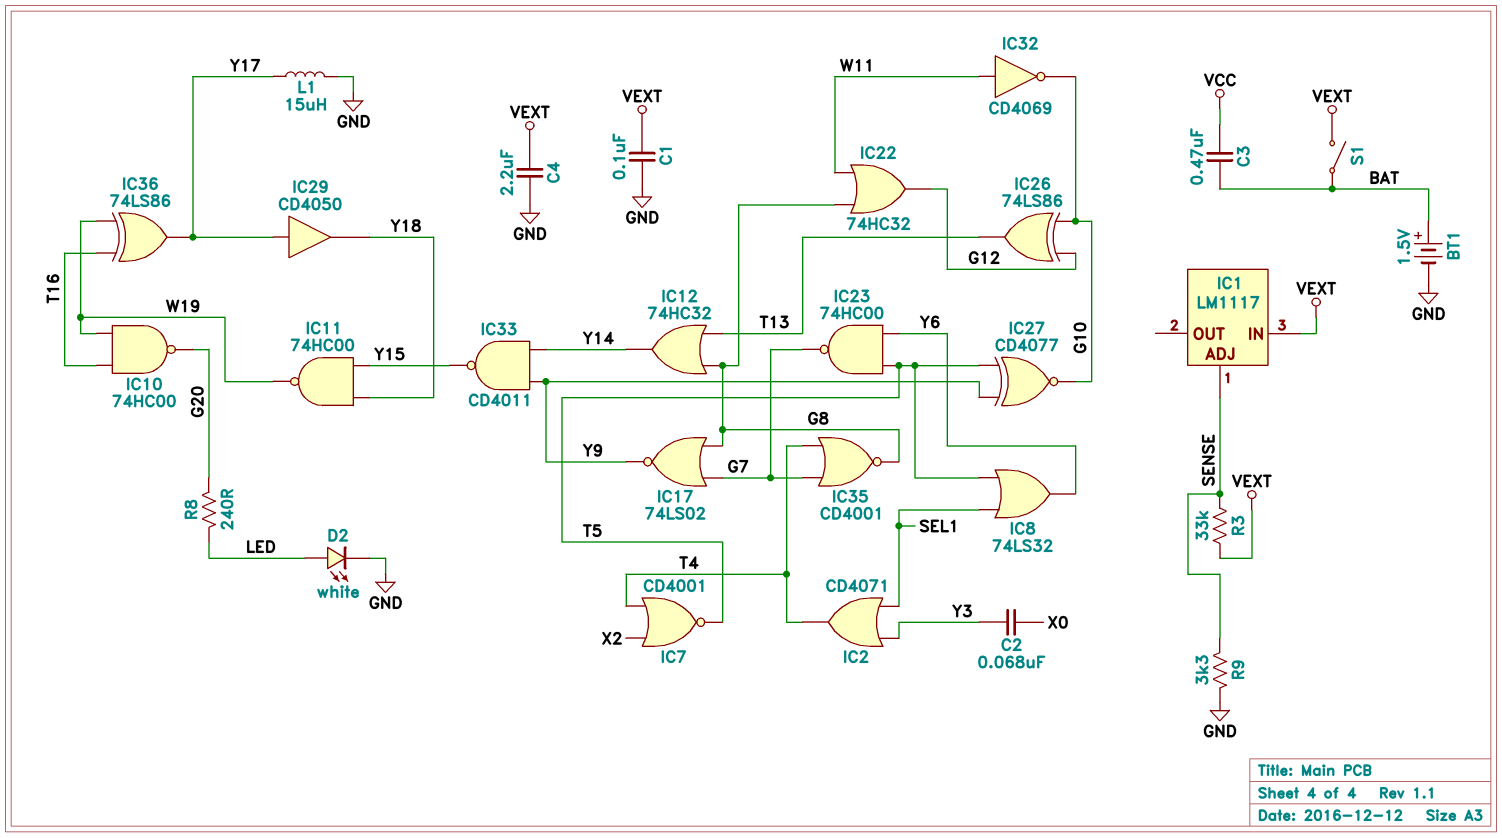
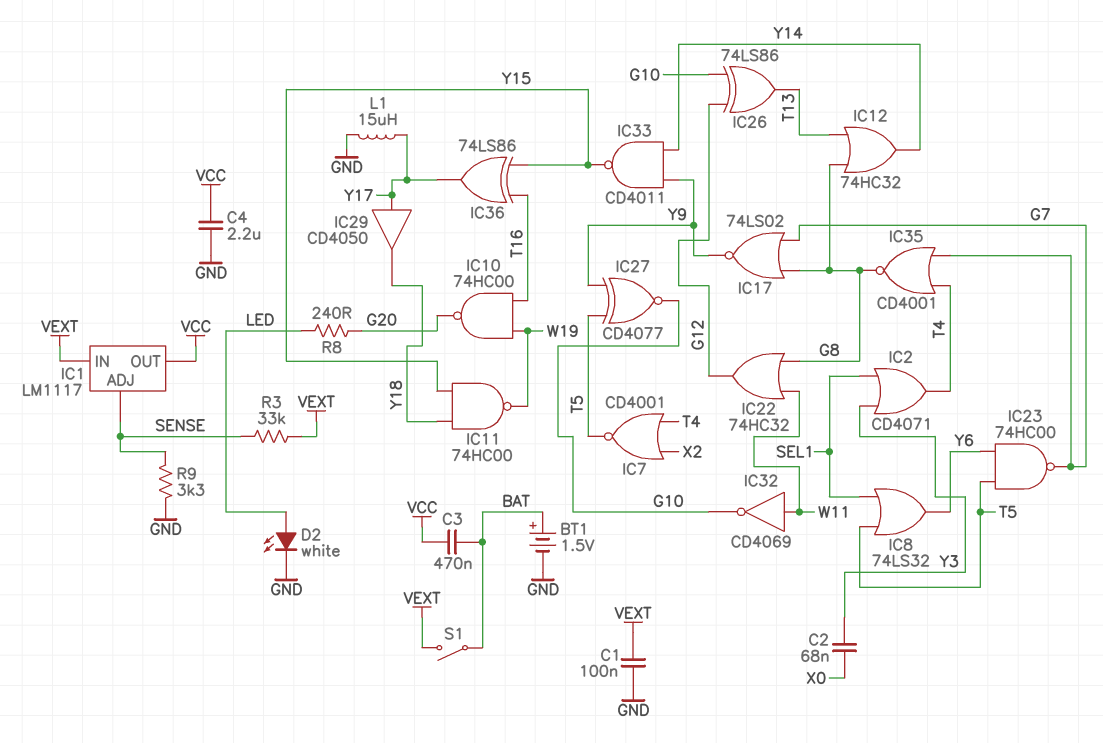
C4: 2.2uF (GND, VEXT) -> 2.2uF (GND, VCC)
IC1 pin OUT: none -> VCC
IC36: XOR 74LS86 (in T16, in W19, out Y17) -> XOR 74LS86 (in T16, in Y15, out Y17)

